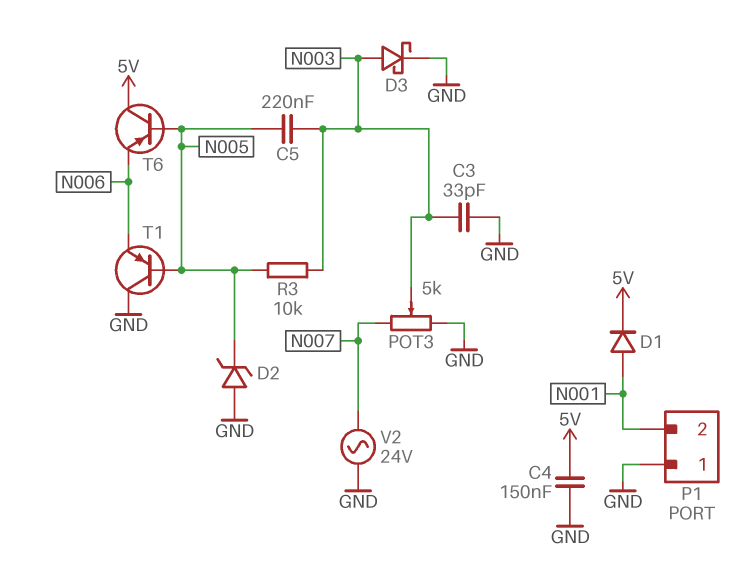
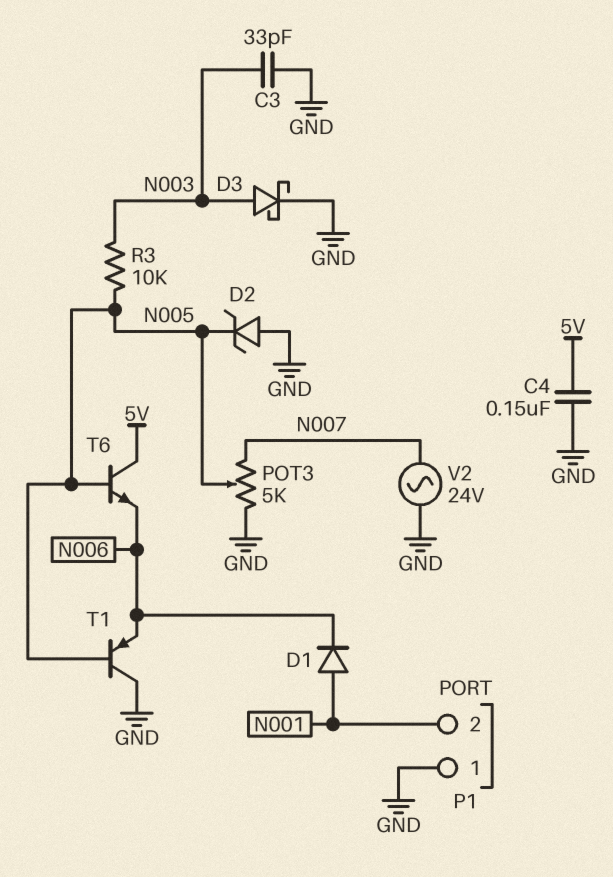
C5: 220nF (N003, N005) -> none
D1: diode (A N001, K 5V) -> diode (A N001, K N006)
POT3: 5k (GND, N007, wiper N003) -> 5k (GND, N007, wiper N005)
T6: PNP (B N005, C 5V, E N006) -> NPN (B N005, C 5V, E N006)

